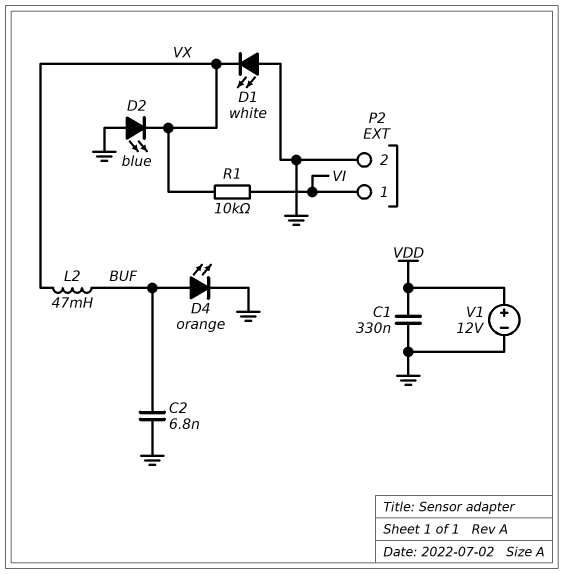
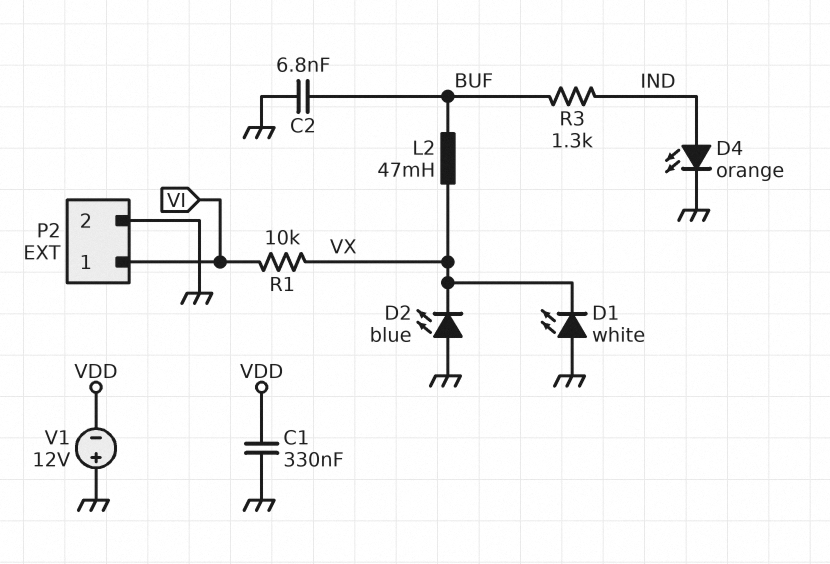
D4: LED orange (A BUF, K GND) -> LED orange (A IND, K GND)
R3: none -> 1.3k (BUF, IND)
V1: 12V (plus VDD, minus GND) -> 12V (plus GND, minus VDD)

